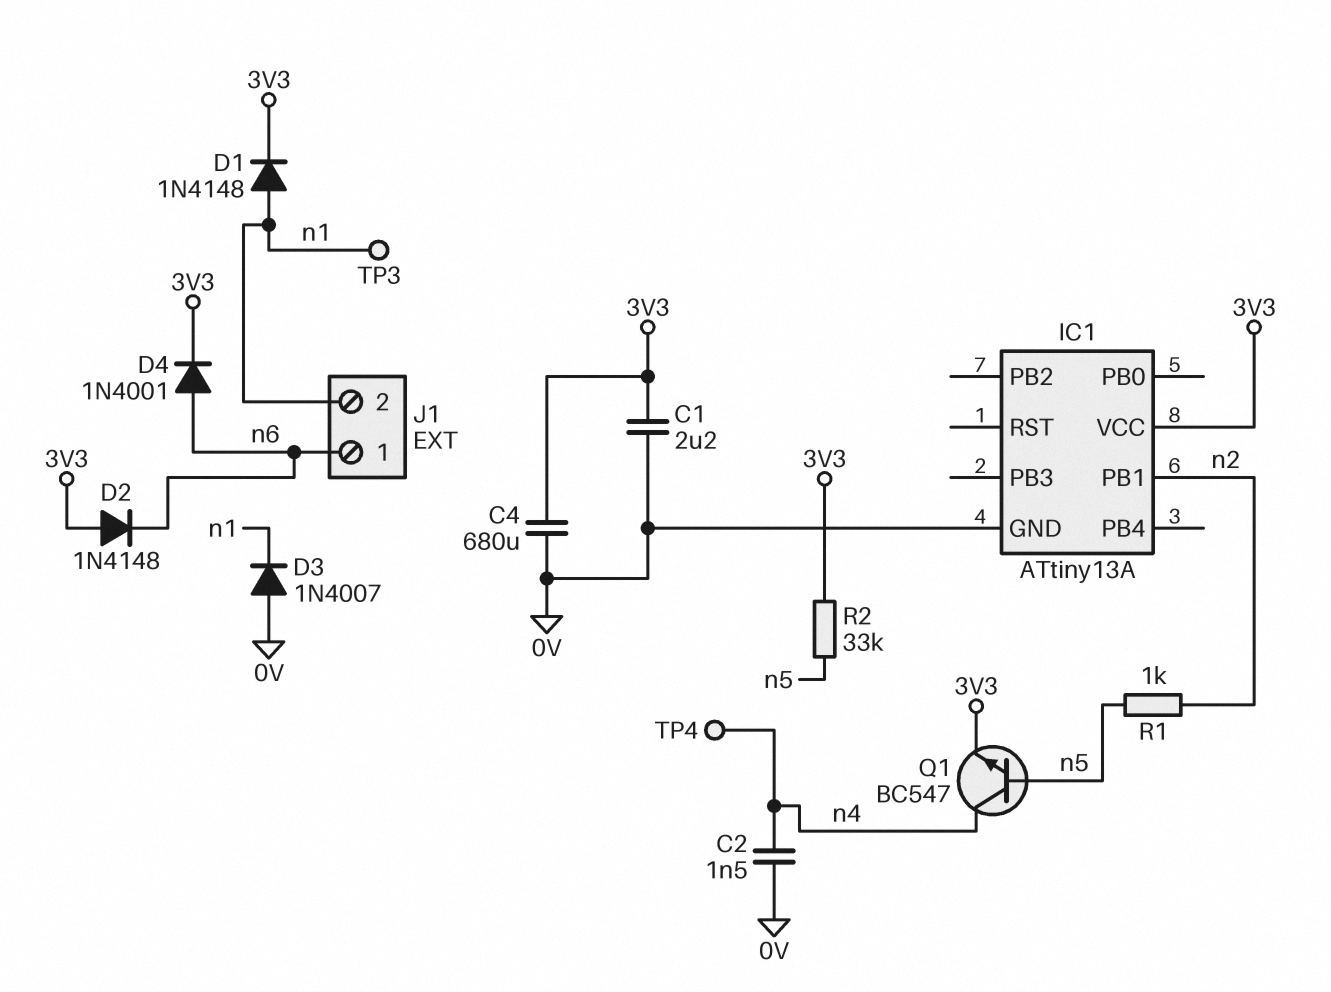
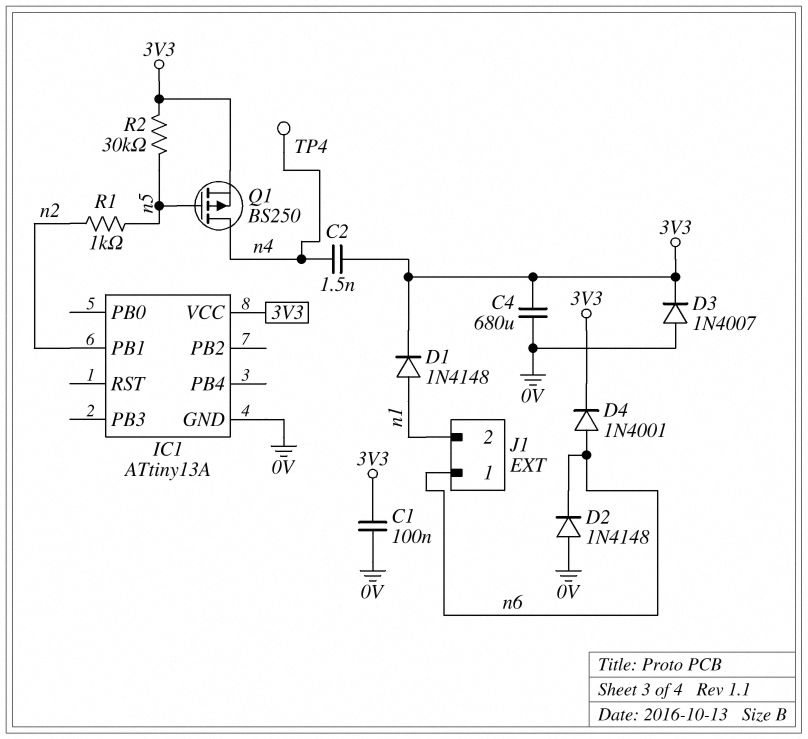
C1: 2.2uF (0V, 3V3) -> 100nF (0V, 3V3)
C2: 1.5nF (0V, n4) -> 1.5nF (3V3, n4)
D2: diode 1N4148 (A 3V3, K n6) -> diode 1N4148 (A 0V, K n6)
D3: diode 1N4007 (A 0V, K n1) -> diode 1N4007 (A 0V, K 3V3)
Q1: NPN BC547 (B n5, C n4, E 3V3) -> PMOS BS250 (G n5, D n4, S 3V3)
R2: 33k (3V3, n5) -> 30k (3V3, n5)
TP3: test point (n1) -> none

